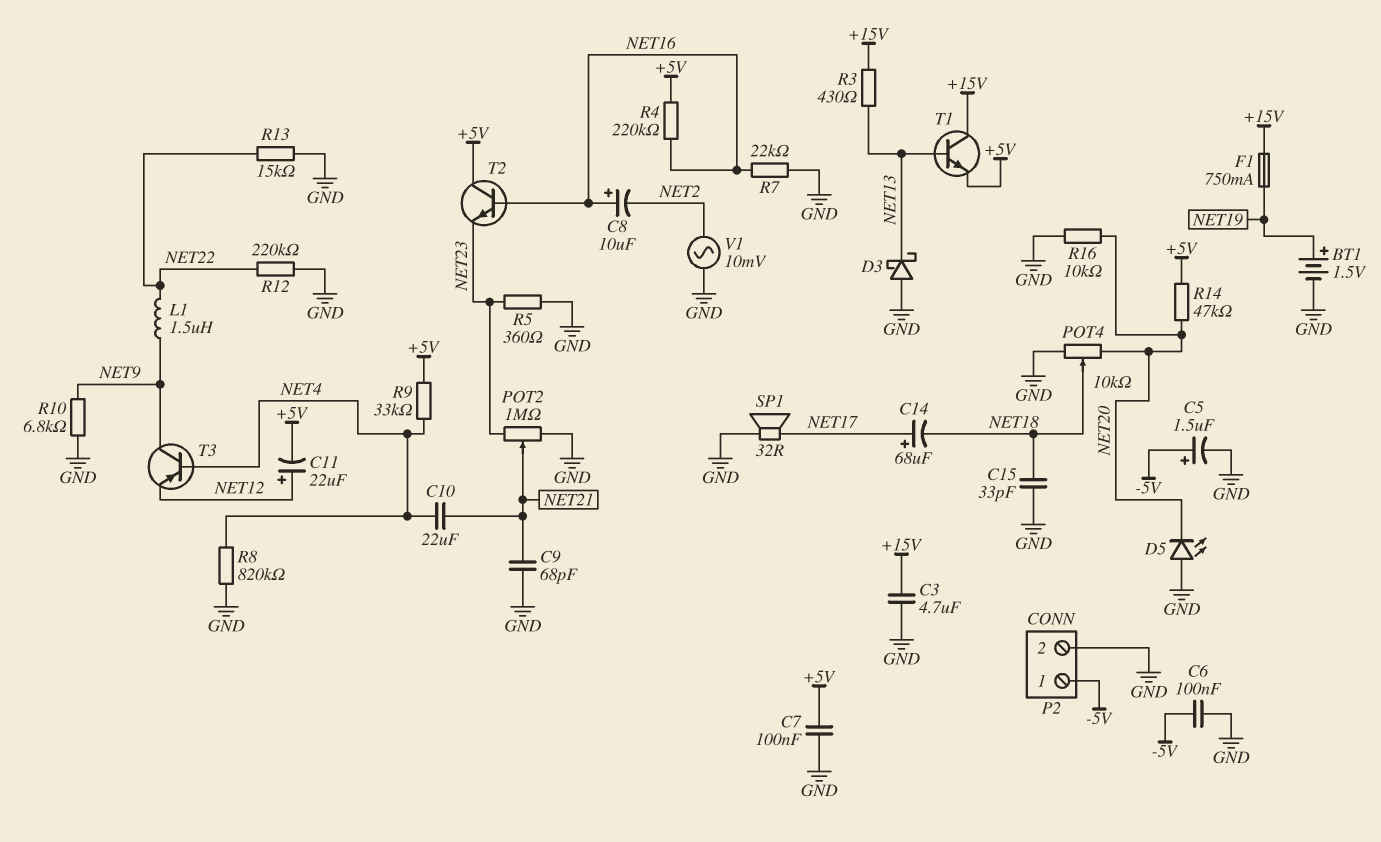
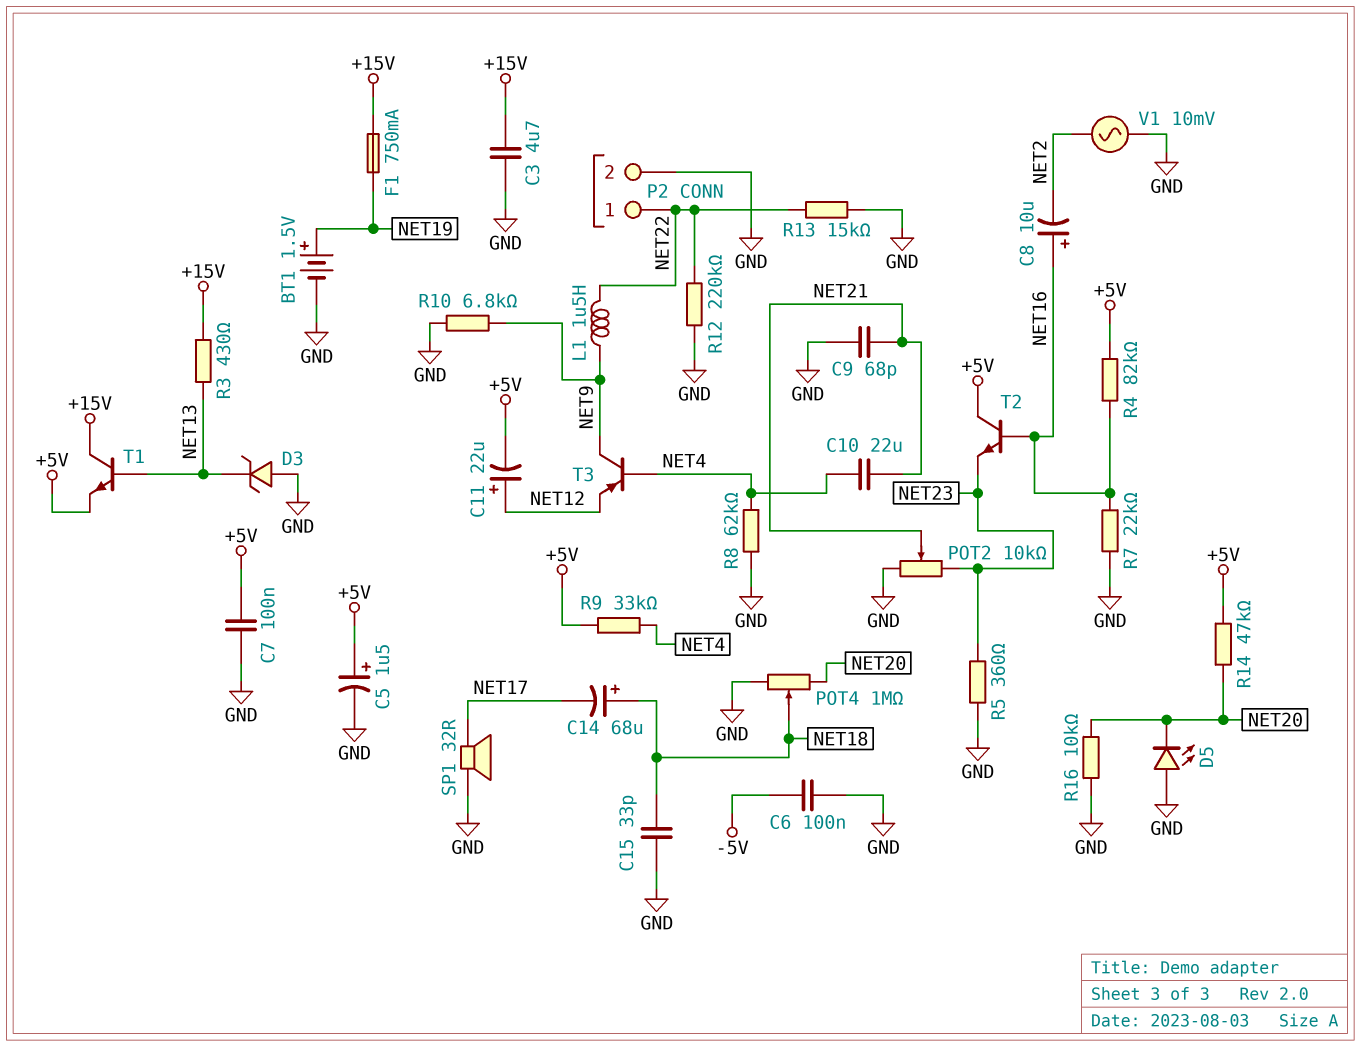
C5: 1.5uF (plus -5V, minus GND) -> 1.5uF (plus +5V, minus GND)
C14: 68uF (plus NET17, minus NET18) -> 68uF (plus NET18, minus NET17)
D3: schottky (A GND, K NET13) -> zener (A GND, K NET13)
P2 pin 1: -5V -> NET22
POT2: 1M (GND, NET23, wiper NET21) -> 10k (GND, NET23, wiper NET21)
POT4: 10k (GND, NET20, wiper NET18) -> 1M (GND, NET20, wiper NET18)
R4: 220k (+5V, NET16) -> 82k (+5V, NET16)
R8: 820k (GND, NET4) -> 62k (GND, NET4)

